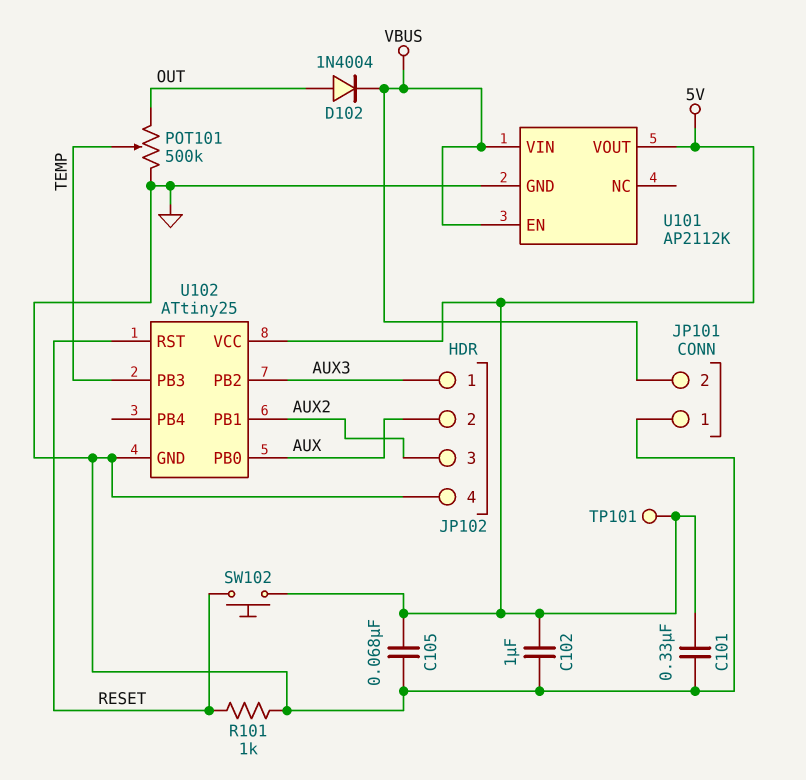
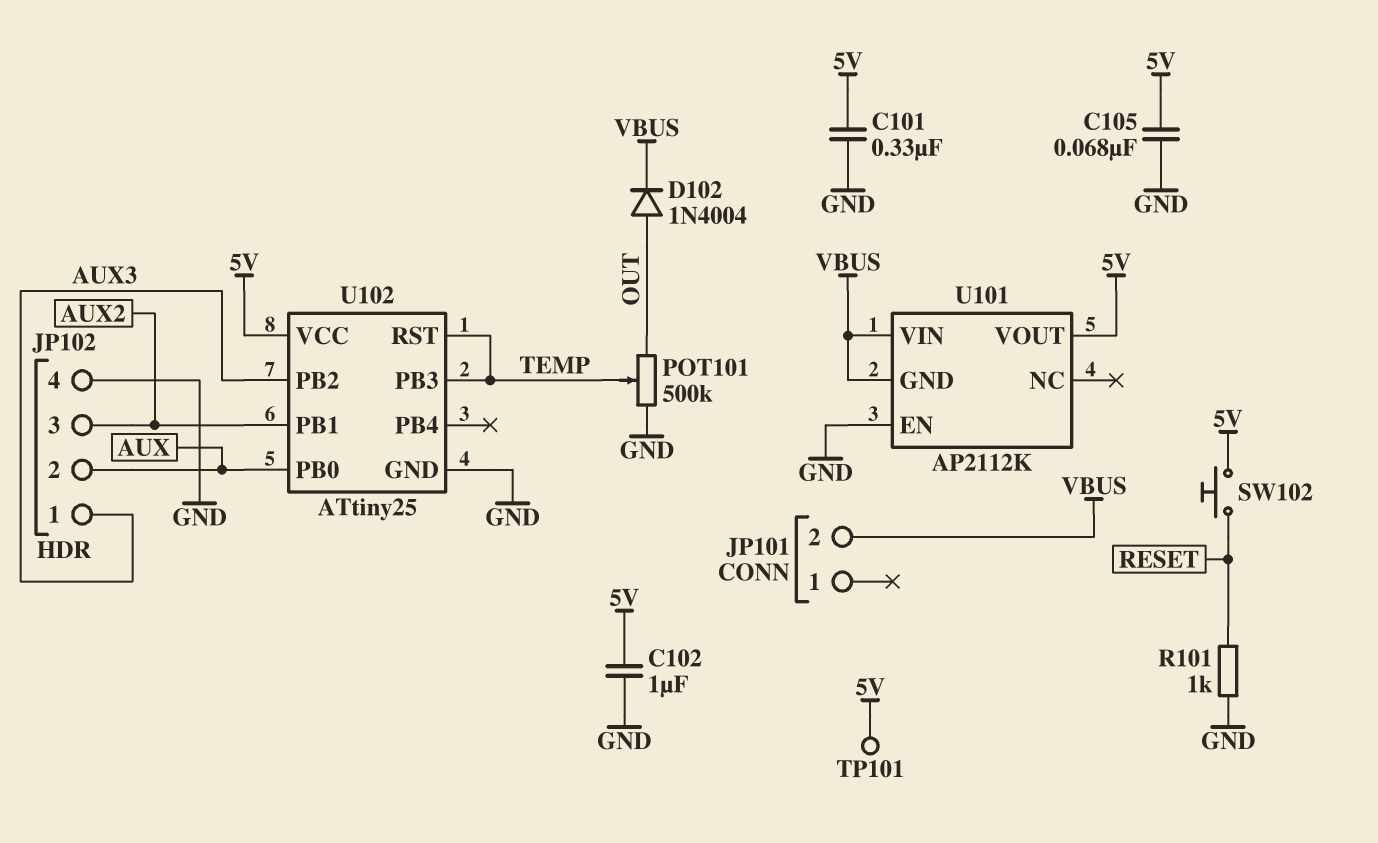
JP101 pin 1: GND -> none
U101 pin EN: VBUS -> GND
U101 pin GND: GND -> VBUS
U102 pin RST: RESET -> TEMP

